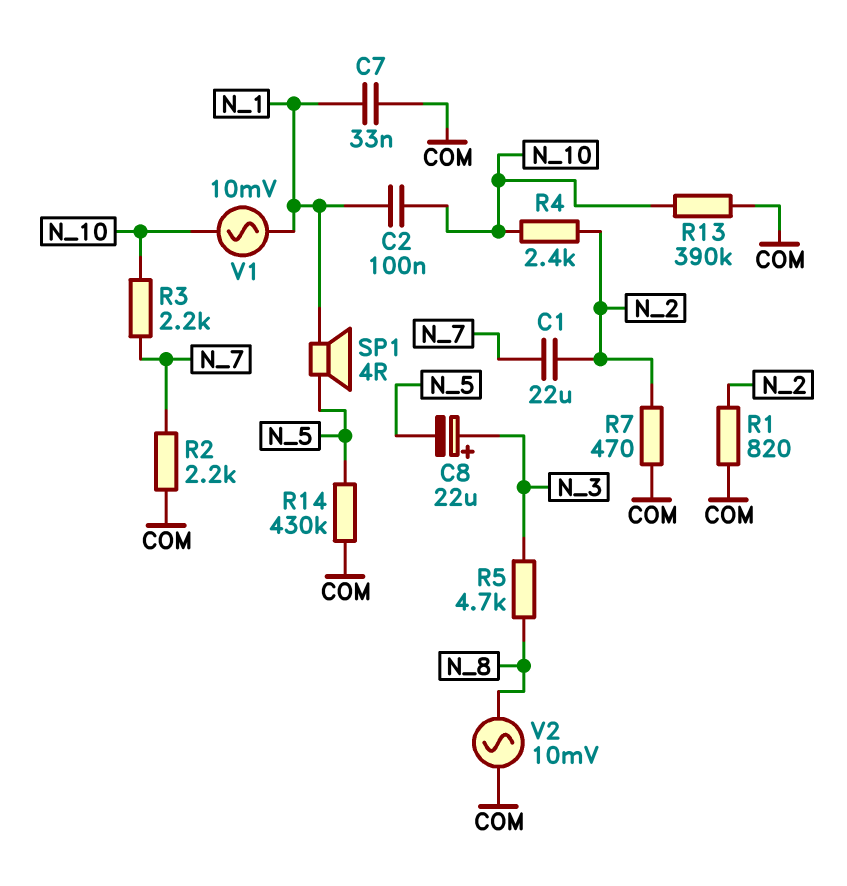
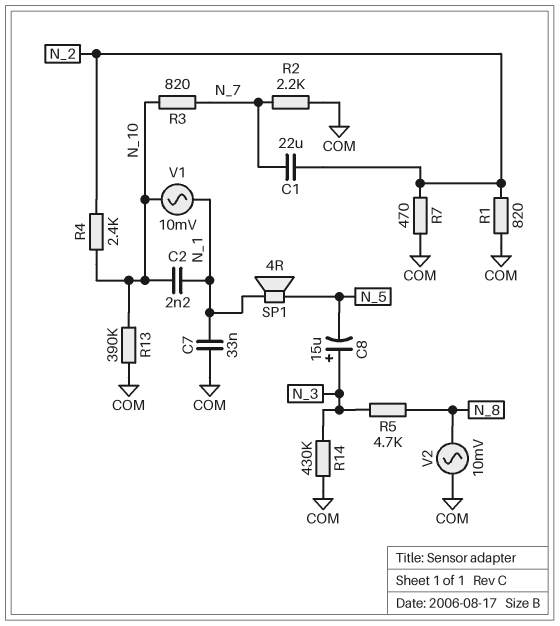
C2: 100nF (N_1, N_10) -> 2.2nF (N_1, N_10)
C8: 22uF (plus N_3, minus N_5) -> 15uF (plus N_3, minus N_5)
R3: 2.2k (N_7, N_10) -> 820 (N_7, N_10)
R14: 430k (COM, N_5) -> 430k (COM, N_3)

